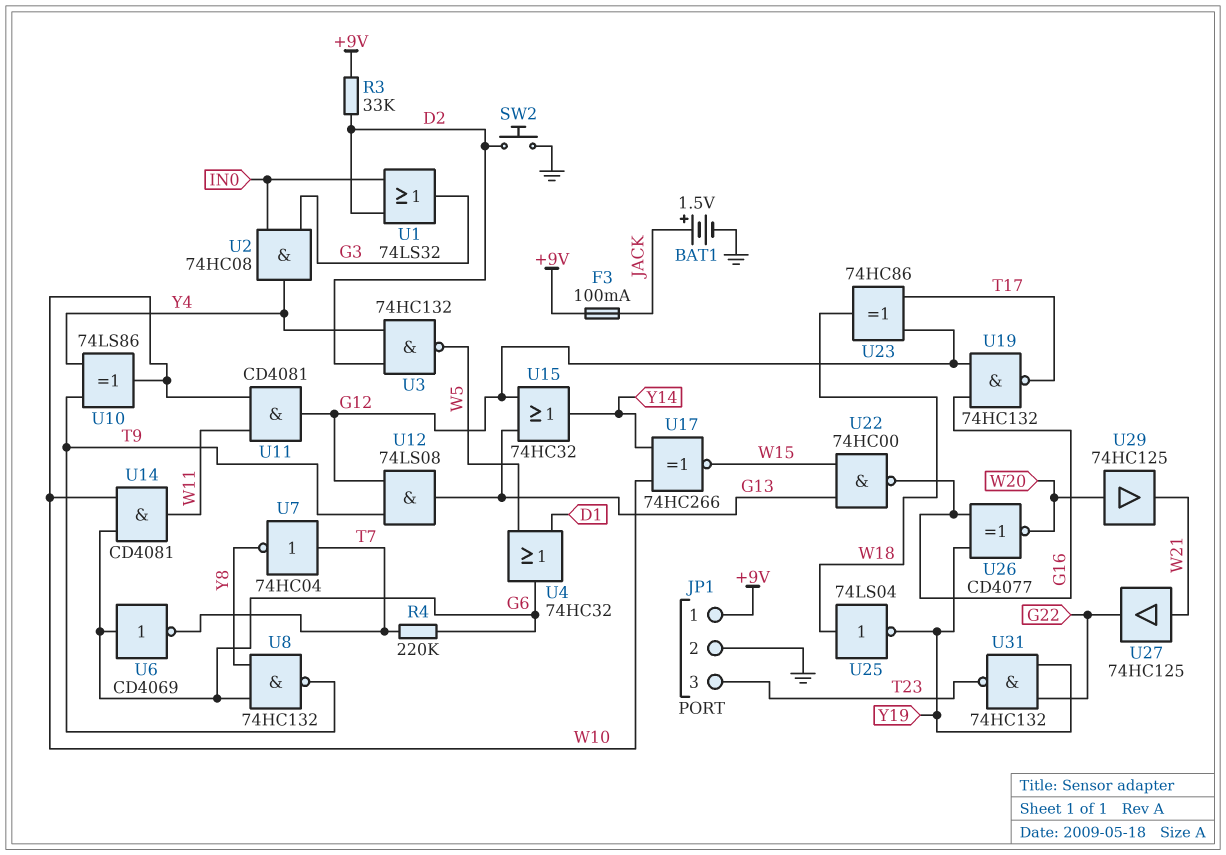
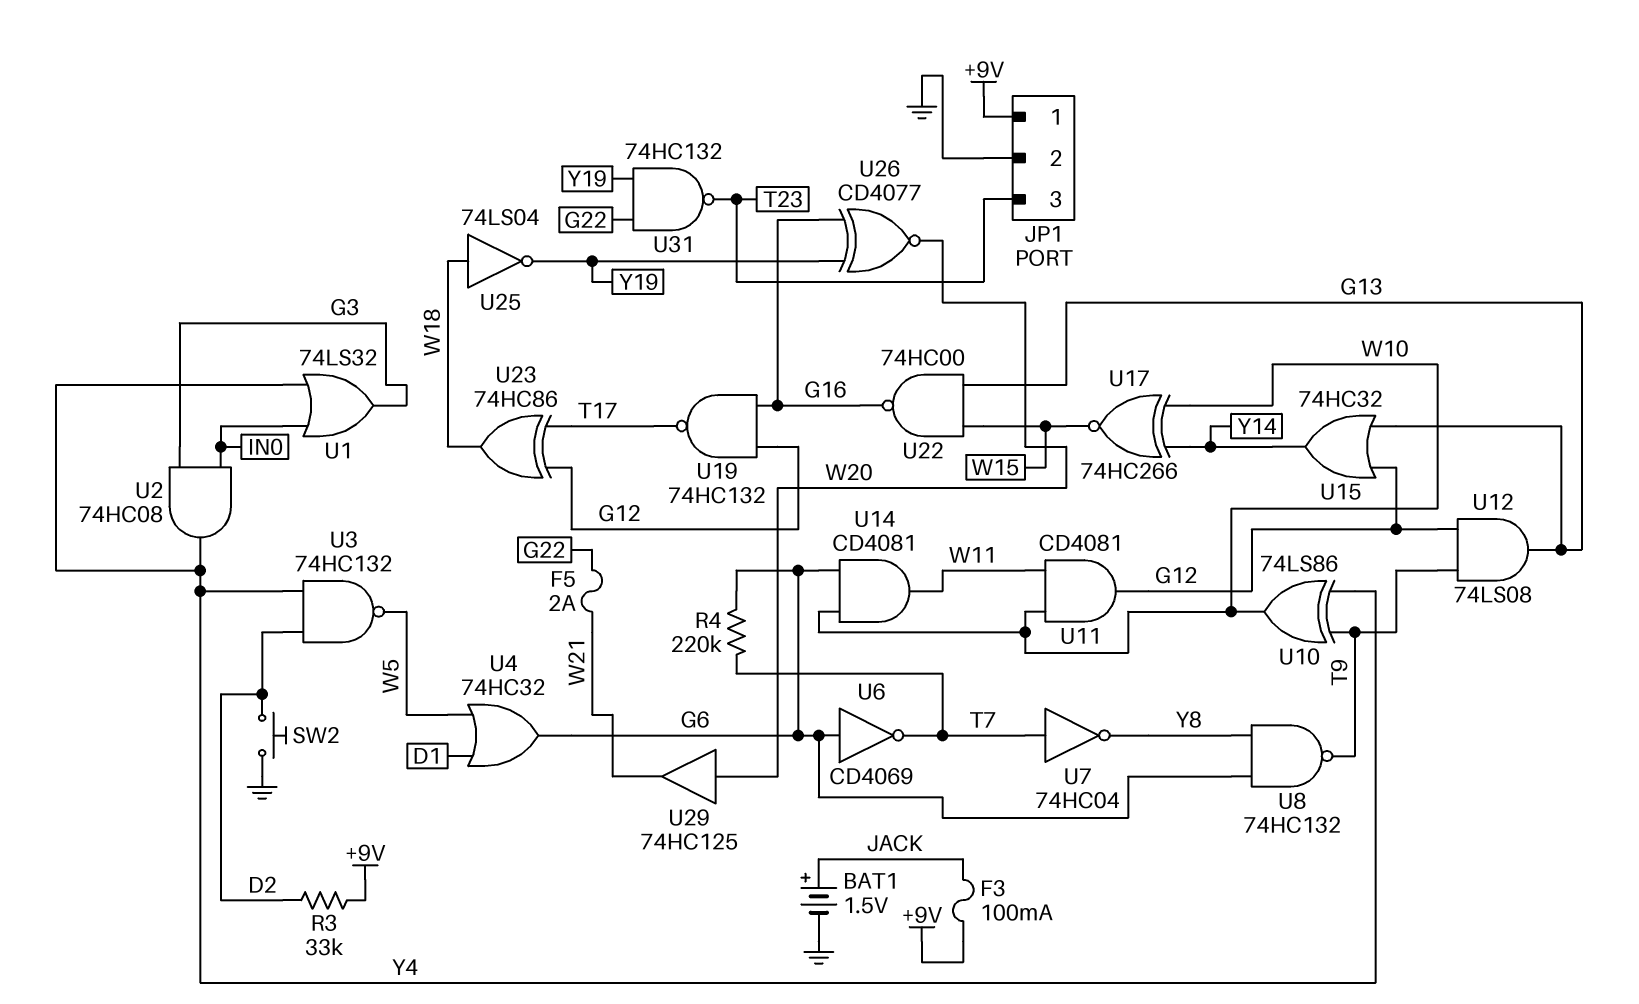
F5: none -> 2A (G22, W21)
U1: OR 74LS32 (in D2, in IN0, out G3) -> OR 74LS32 (in IN0, in Y4, out G3)
U27: buffer 74HC125 (in W21, out G22) -> none

